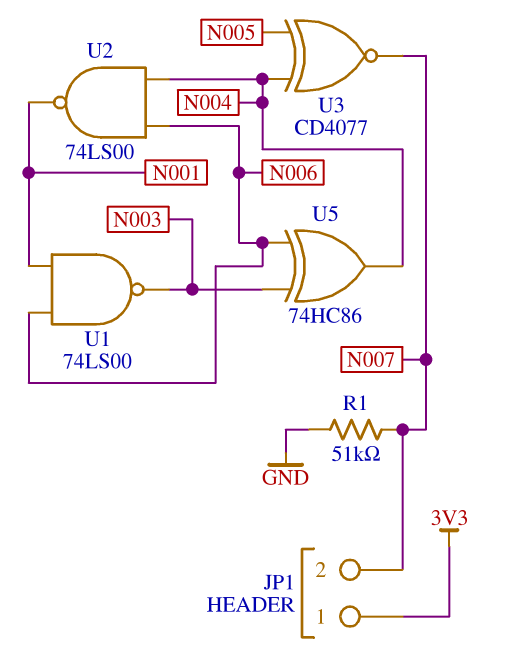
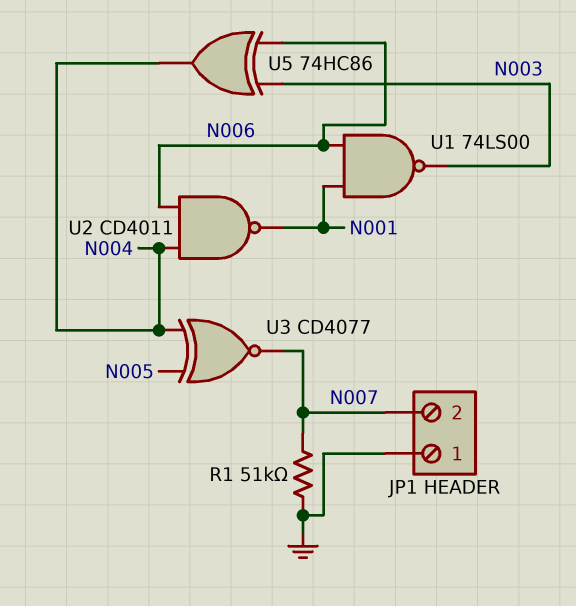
JP1 pin 1: 3V3 -> GND
U2: NAND 74LS00 (in N004, in N006, out N001) -> NAND CD4011 (in N004, in N006, out N001)

